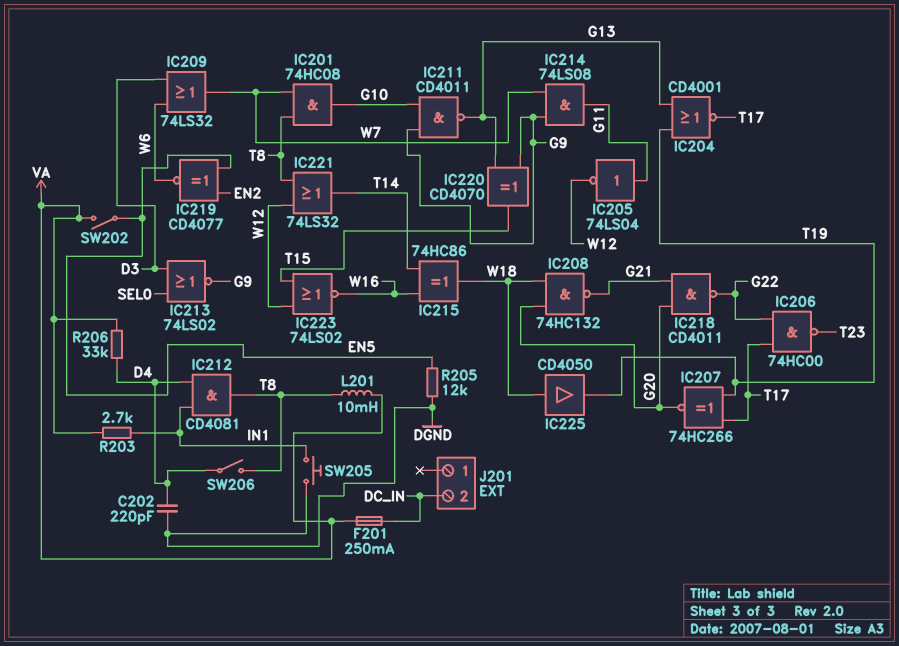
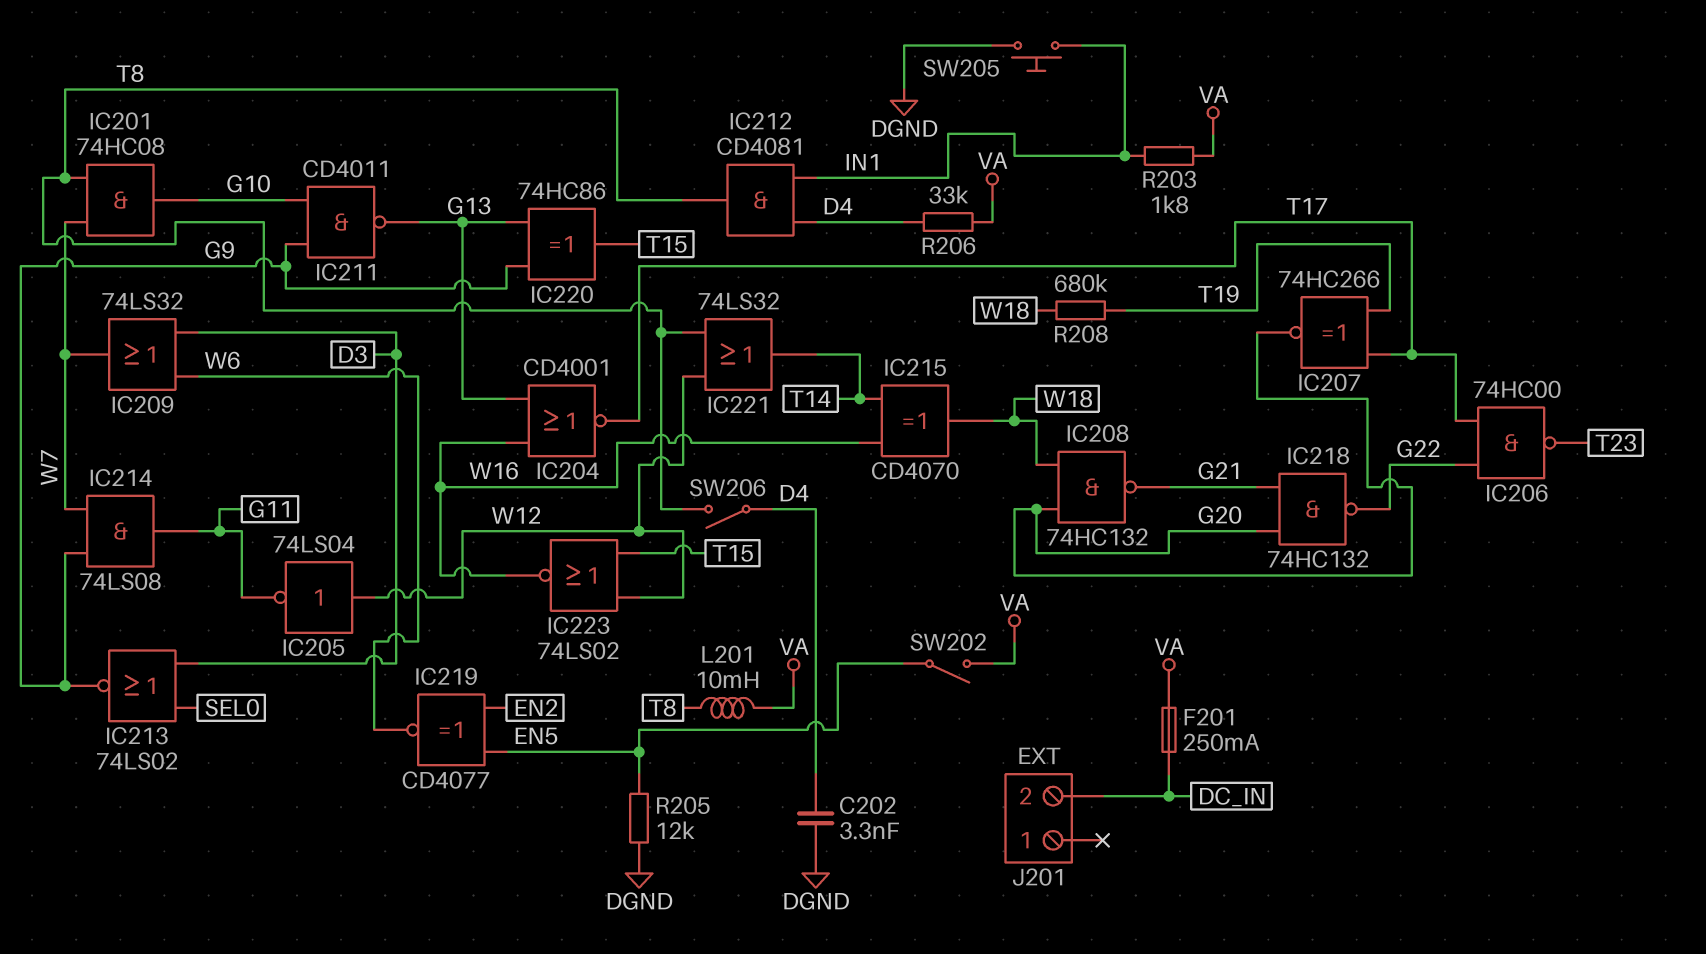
C202: 220pF (D4, DGND) -> 3.3nF (D4, DGND)
IC204: NOR CD4001 (in G13, in T19, out T17) -> NOR CD4001 (in G13, in W16, out T17)
IC205: NOT 74LS04 (in G11, out W12) -> NOT 74LS04 (in W12, out G11)
IC215: XOR 74HC86 (in T14, in W16, out W18) -> XOR CD4070 (in T14, in W16, out W18)
IC218: NAND CD4011 (in G20, in G21, out G22) -> NAND 74HC132 (in G20, in G21, out G22)
IC220: XOR CD4070 (in G9, in G13, out T15) -> XOR 74HC86 (in G9, in G13, out T15)
IC225: buffer CD4050 (in W18, out T19) -> none
R203: 2.7k (IN1, VA) -> 1.8k (IN1, VA)
R208: none -> 680k (T19, W18)

